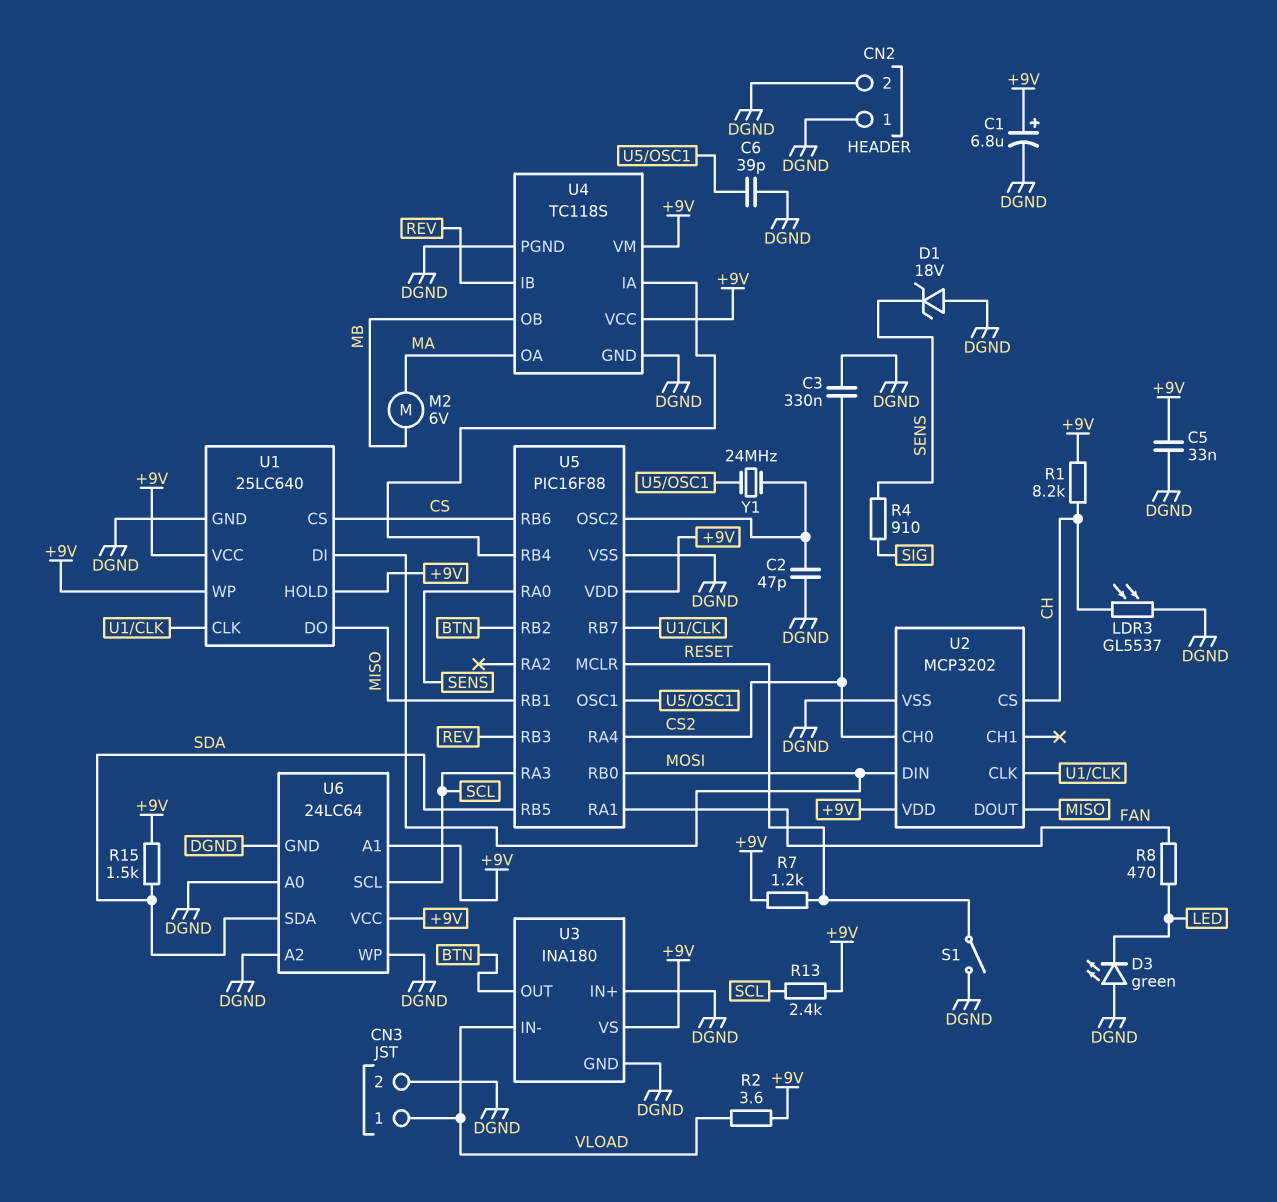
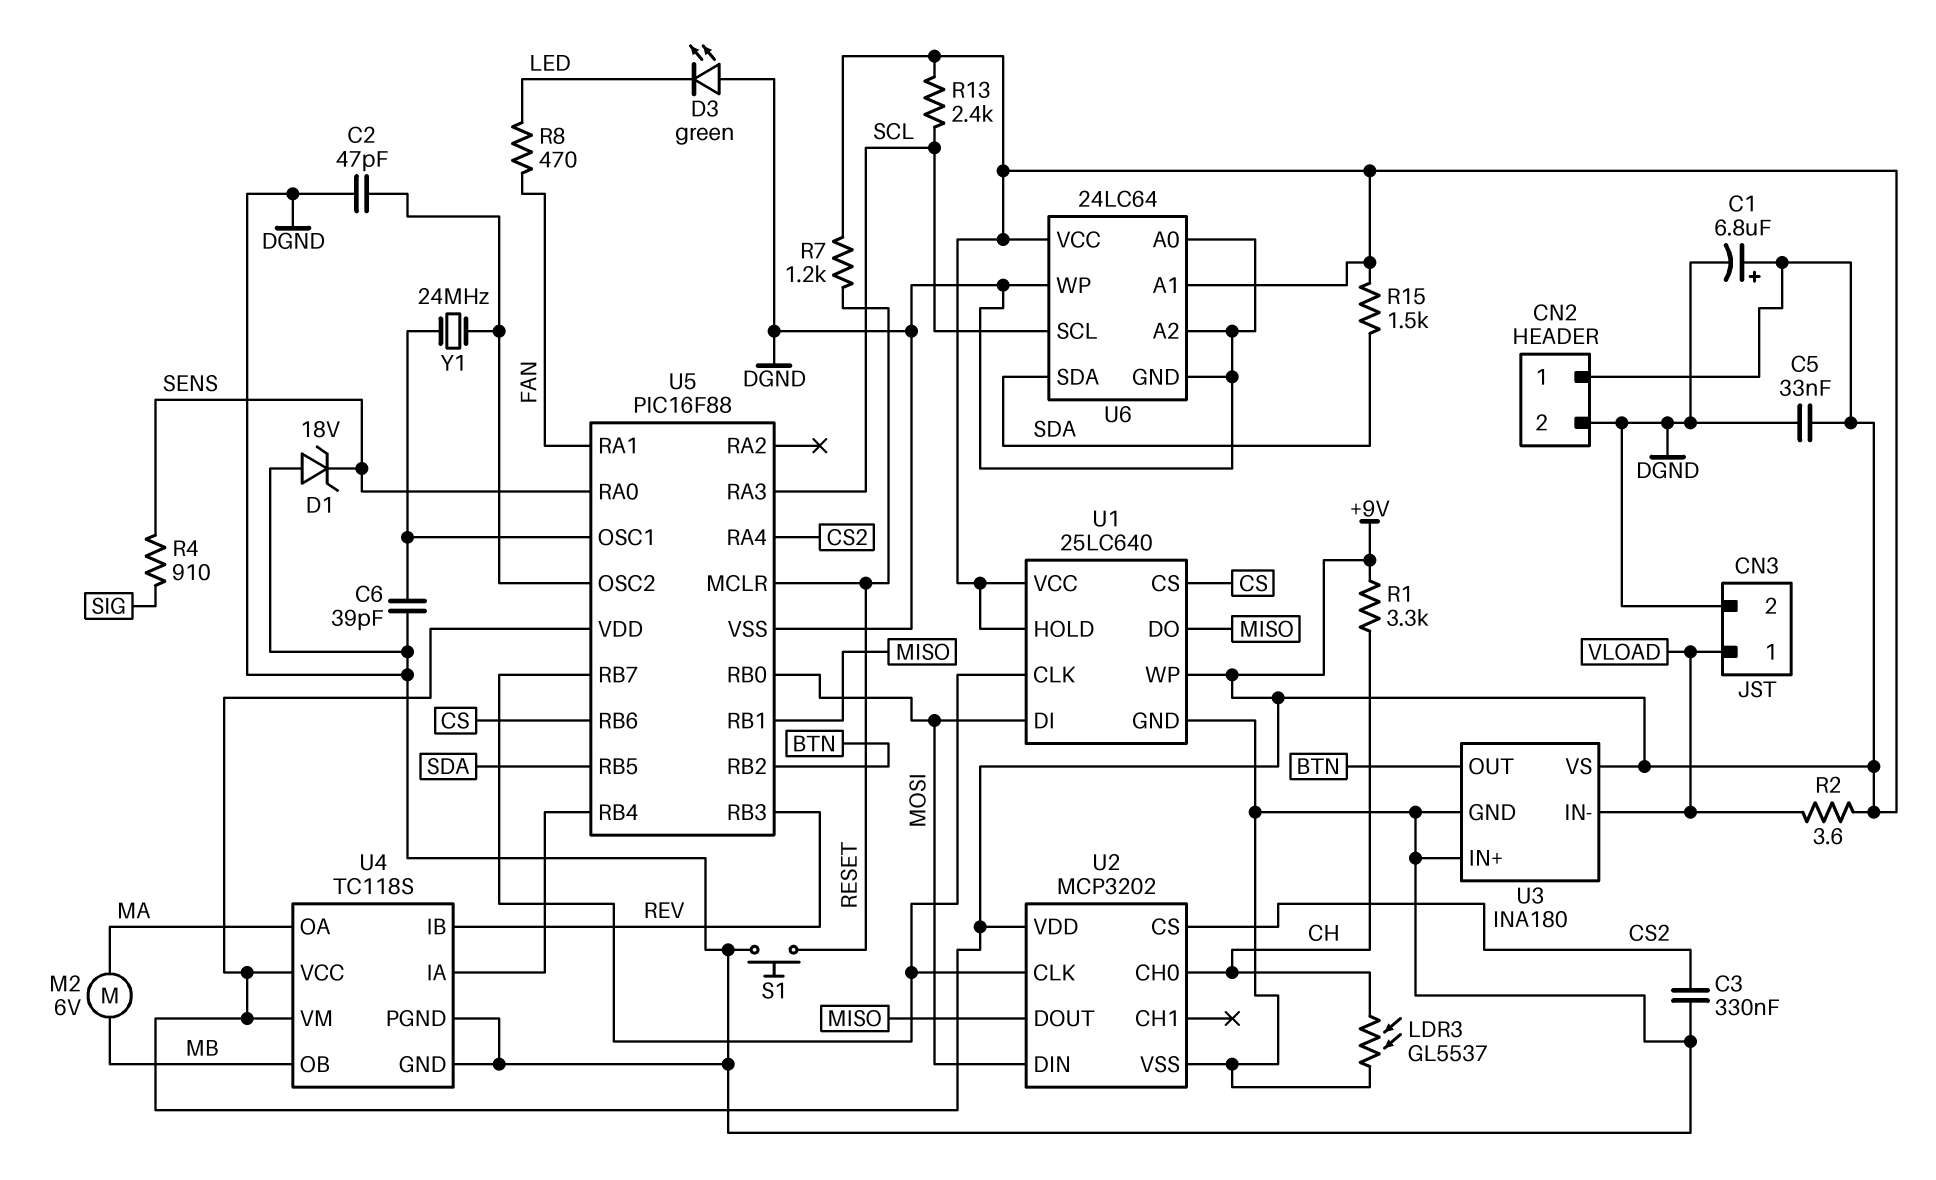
CN2 pin 1: DGND -> +9V
R1: 8.2k (+9V, CH) -> 3.3k (+9V, CH)
S1: switch (DGND, RESET) -> button (DGND, RESET)
U2 pin CH0: CS2 -> CH
U2 pin CS: CH -> CS2

